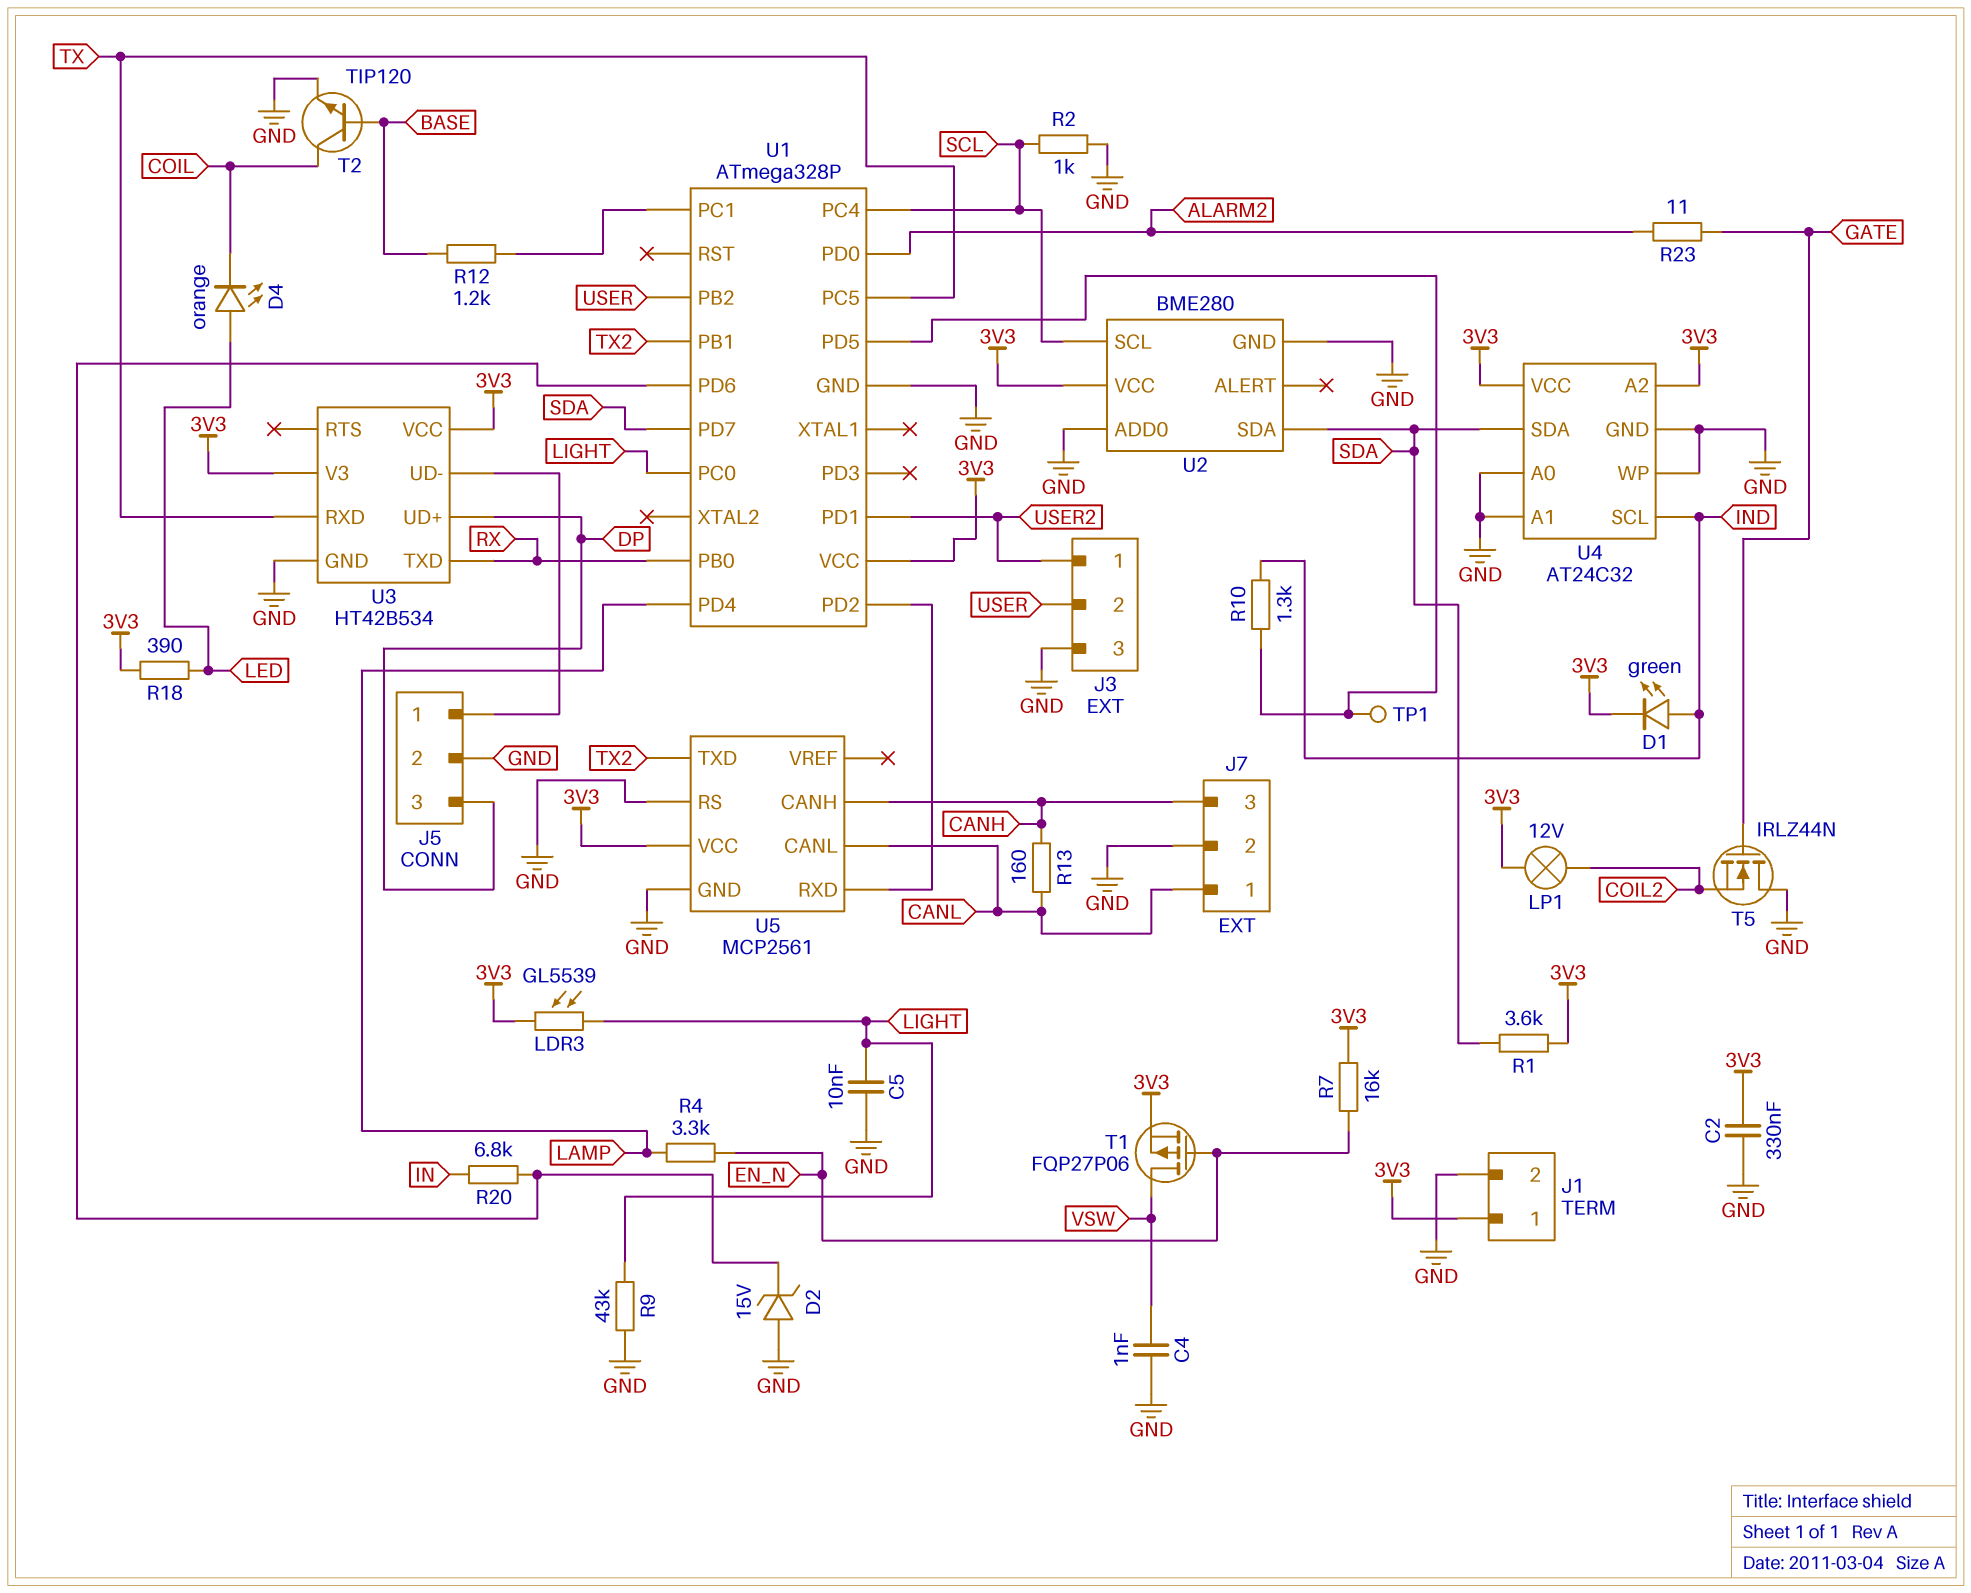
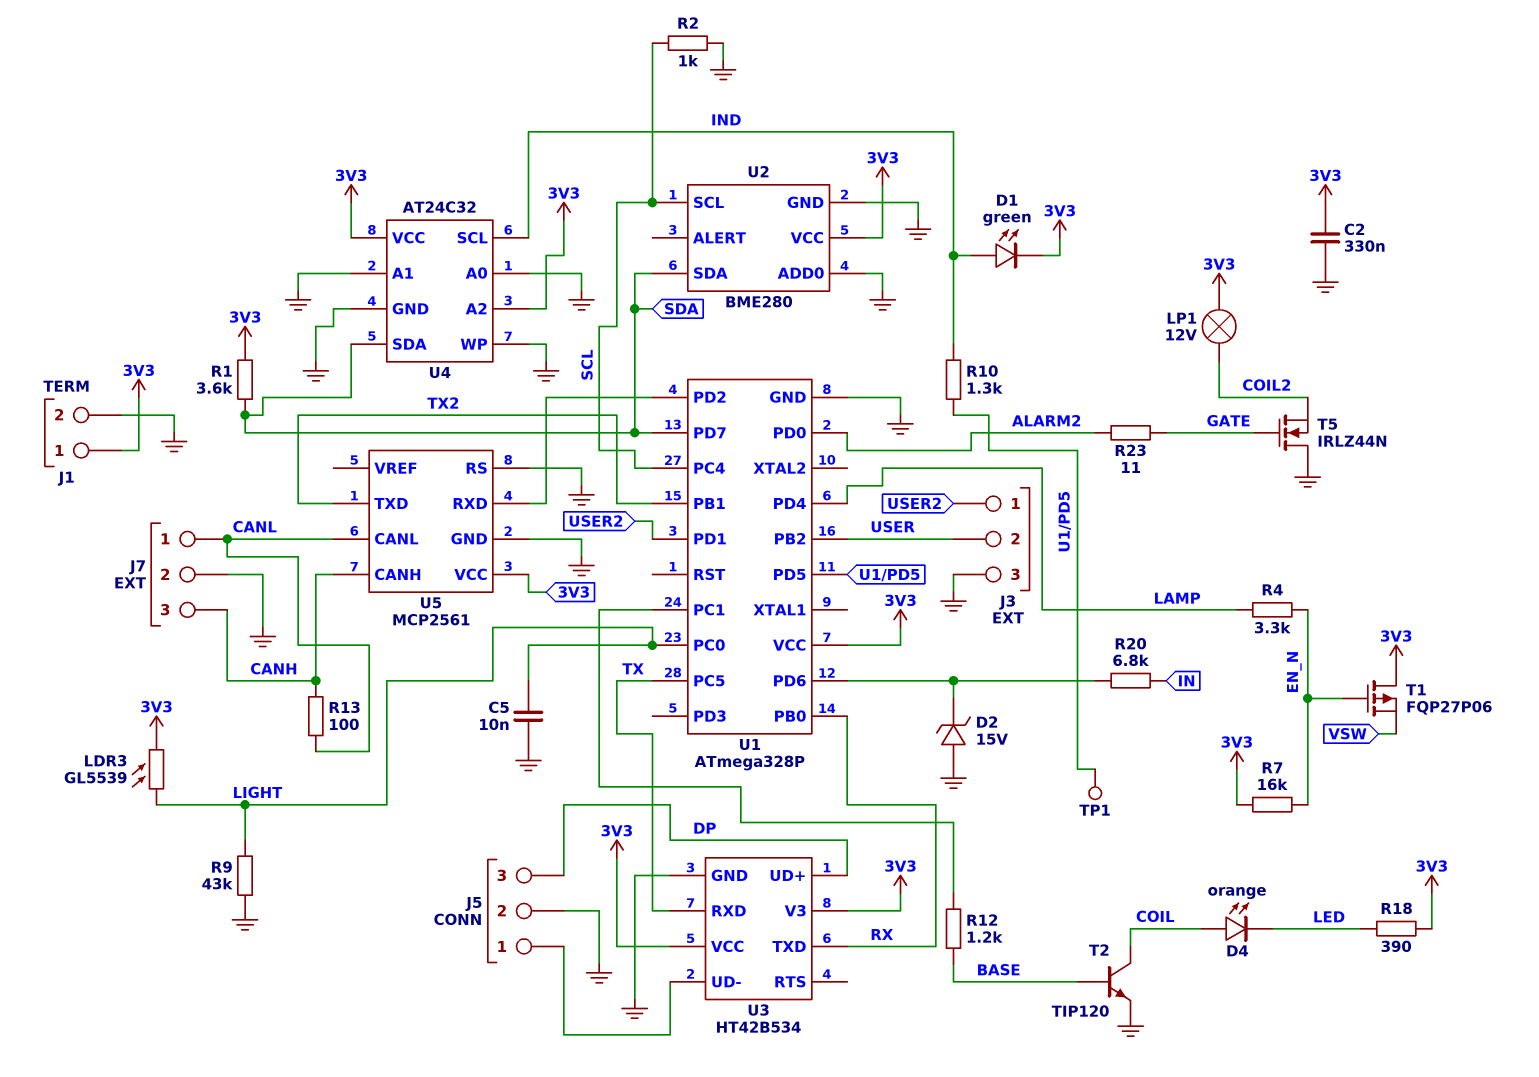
C4: 1nF (GND, VSW) -> none
D4: LED orange (A LED, K COIL) -> LED orange (A COIL, K LED)
R13: 160 (CANH, CANL) -> 100 (CANH, CANL)
T1: PMOS FQP27P06 (G EN_N, D VSW, S 3V3) -> PMOS FQP27P06 (G EN_N, D 3V3, S VSW)

